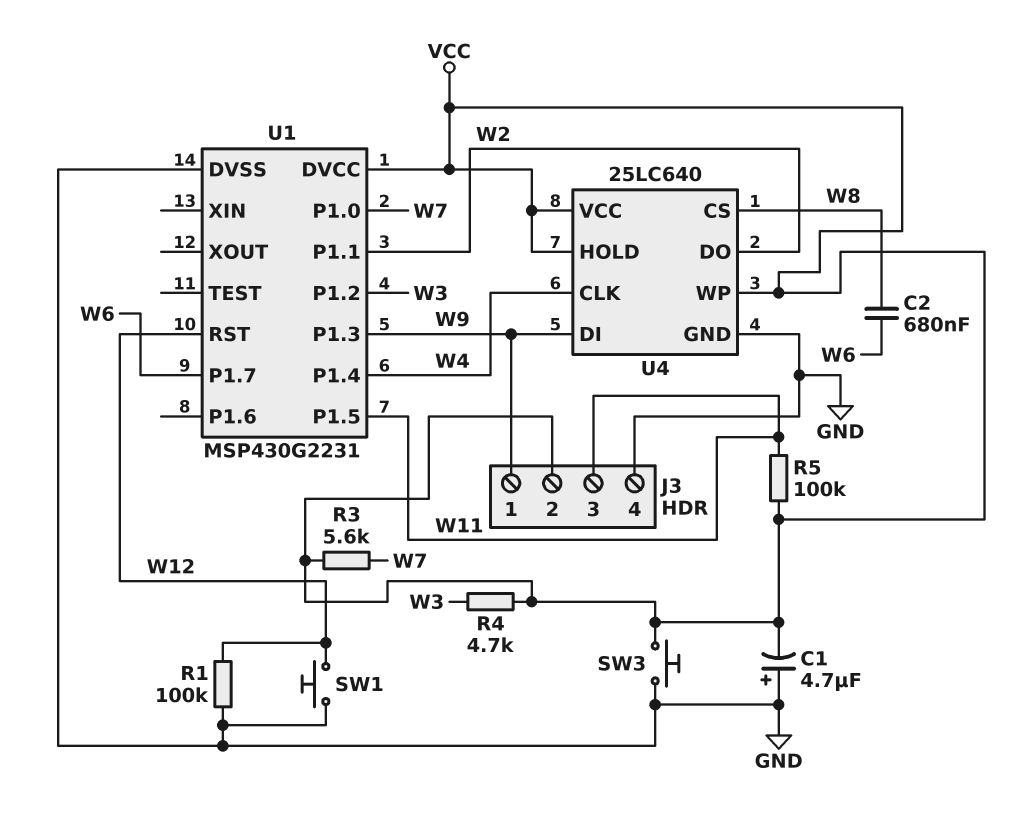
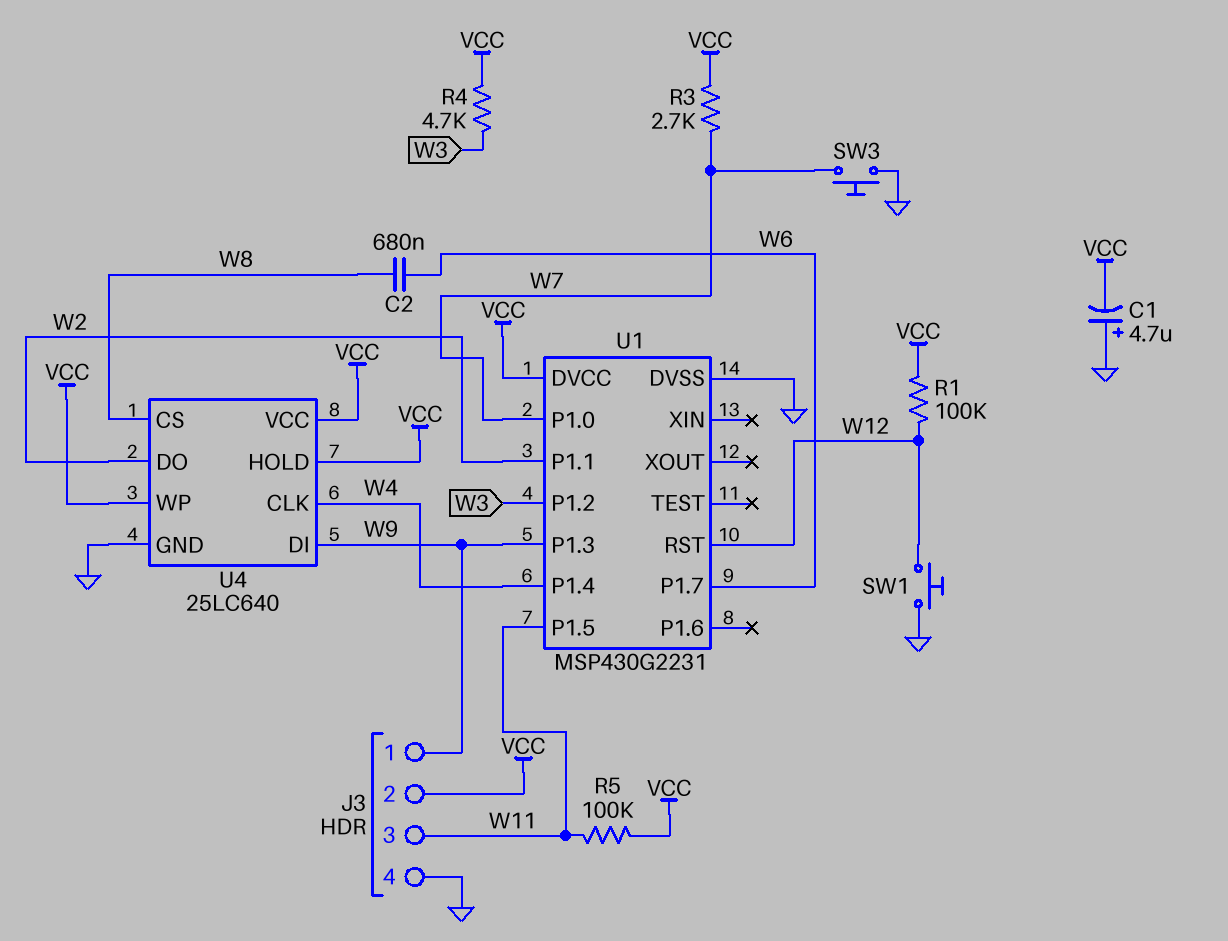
R1: 100k (GND, W12) -> 100k (VCC, W12)
R3: 5.6k (VCC, W7) -> 2.7k (VCC, W7)
SW3: button (GND, VCC) -> button (GND, W7)

